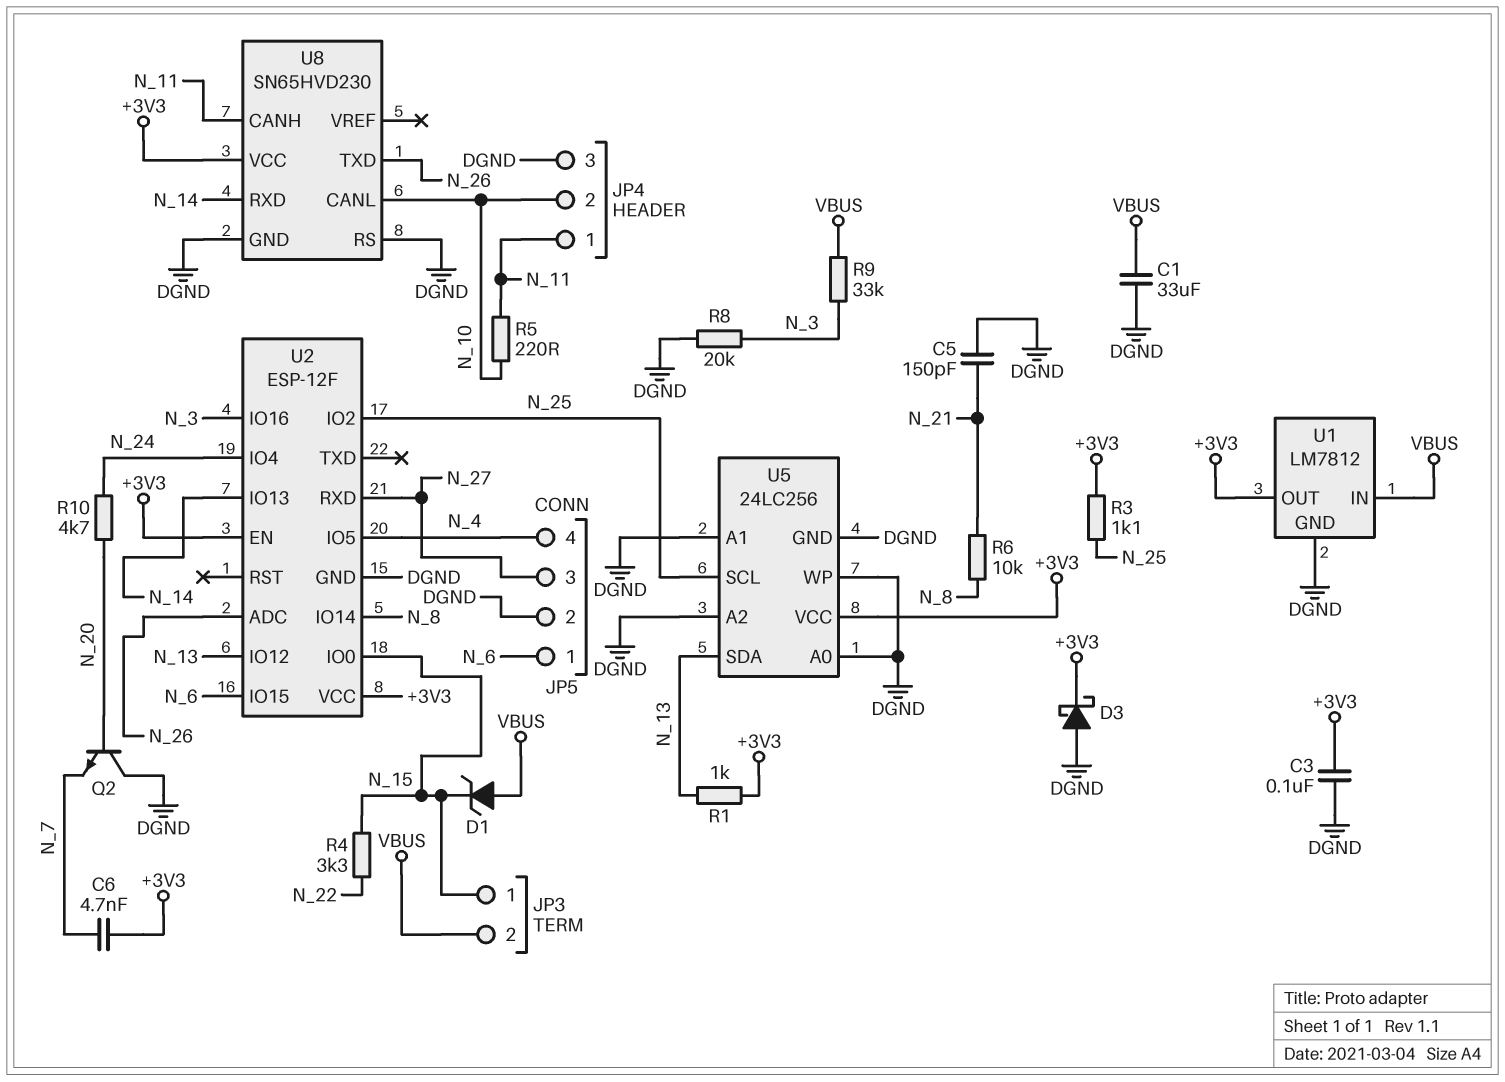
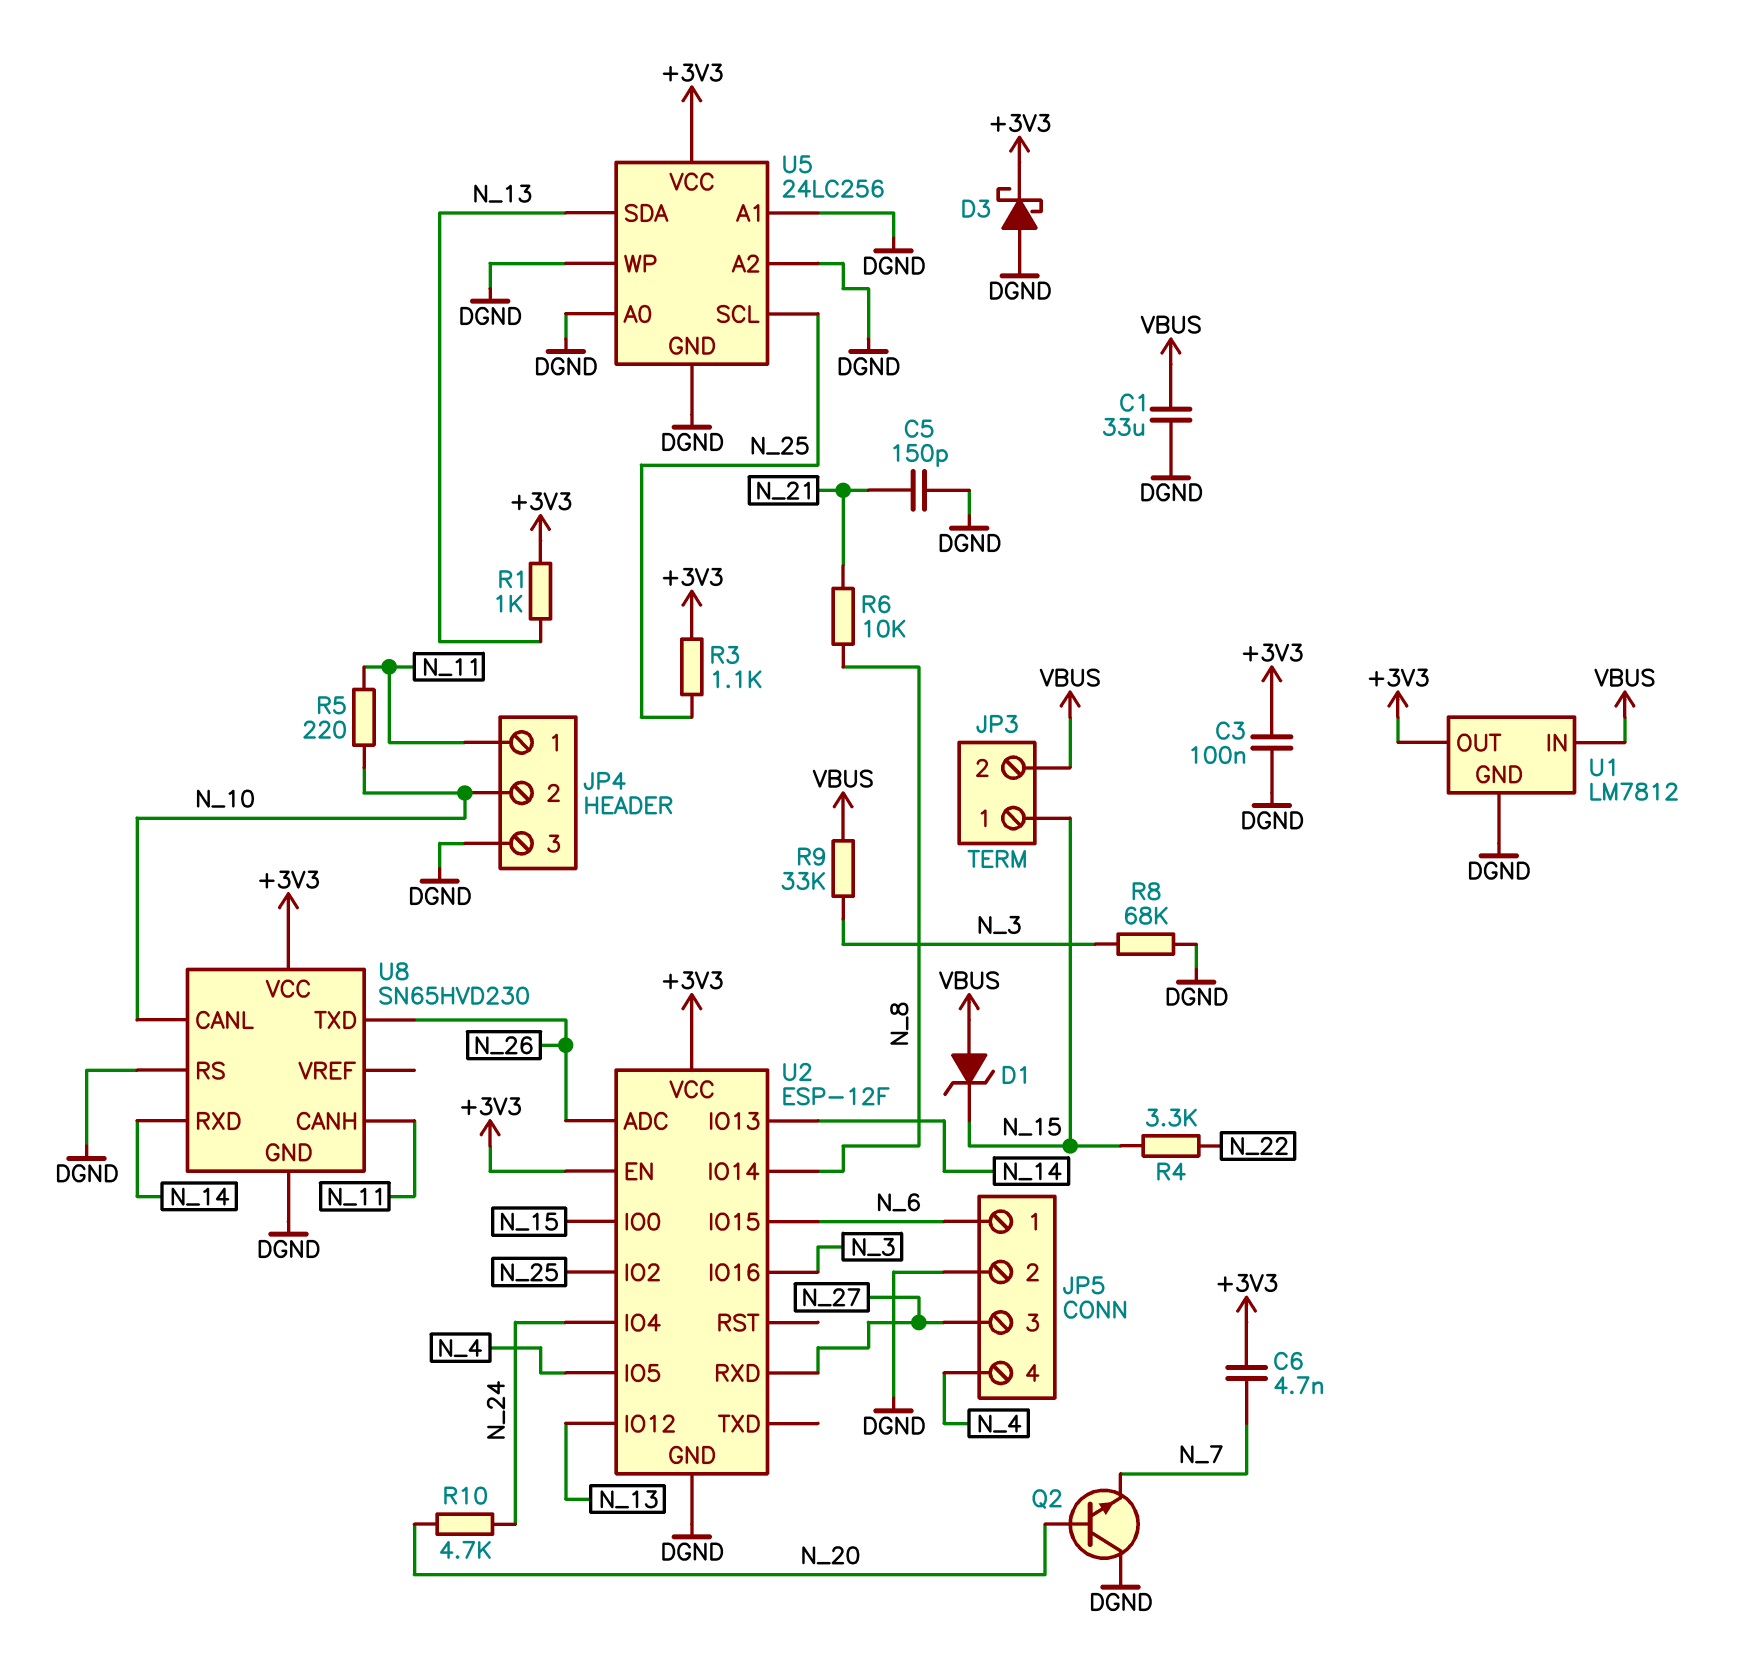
R8: 20k (DGND, N_3) -> 68k (DGND, N_3)

